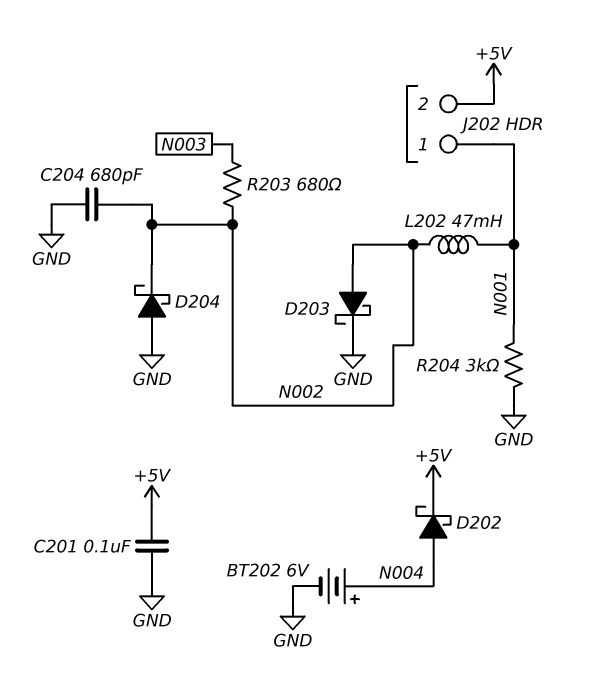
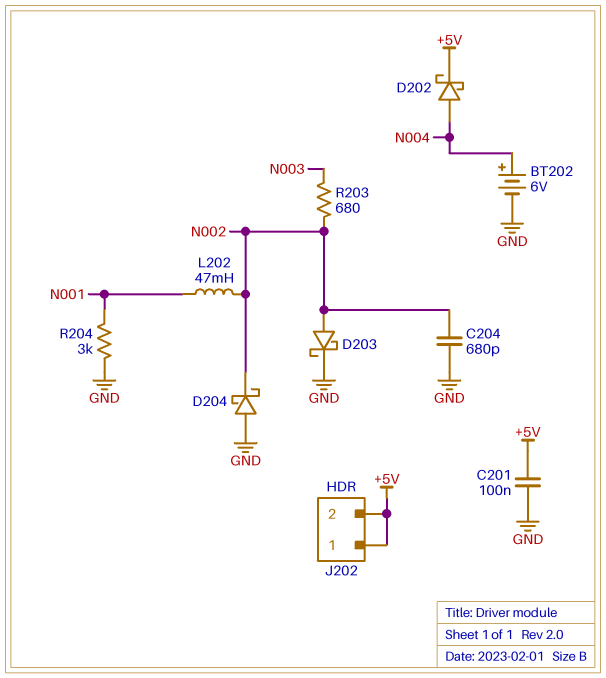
J202 pin 1: N001 -> +5V

